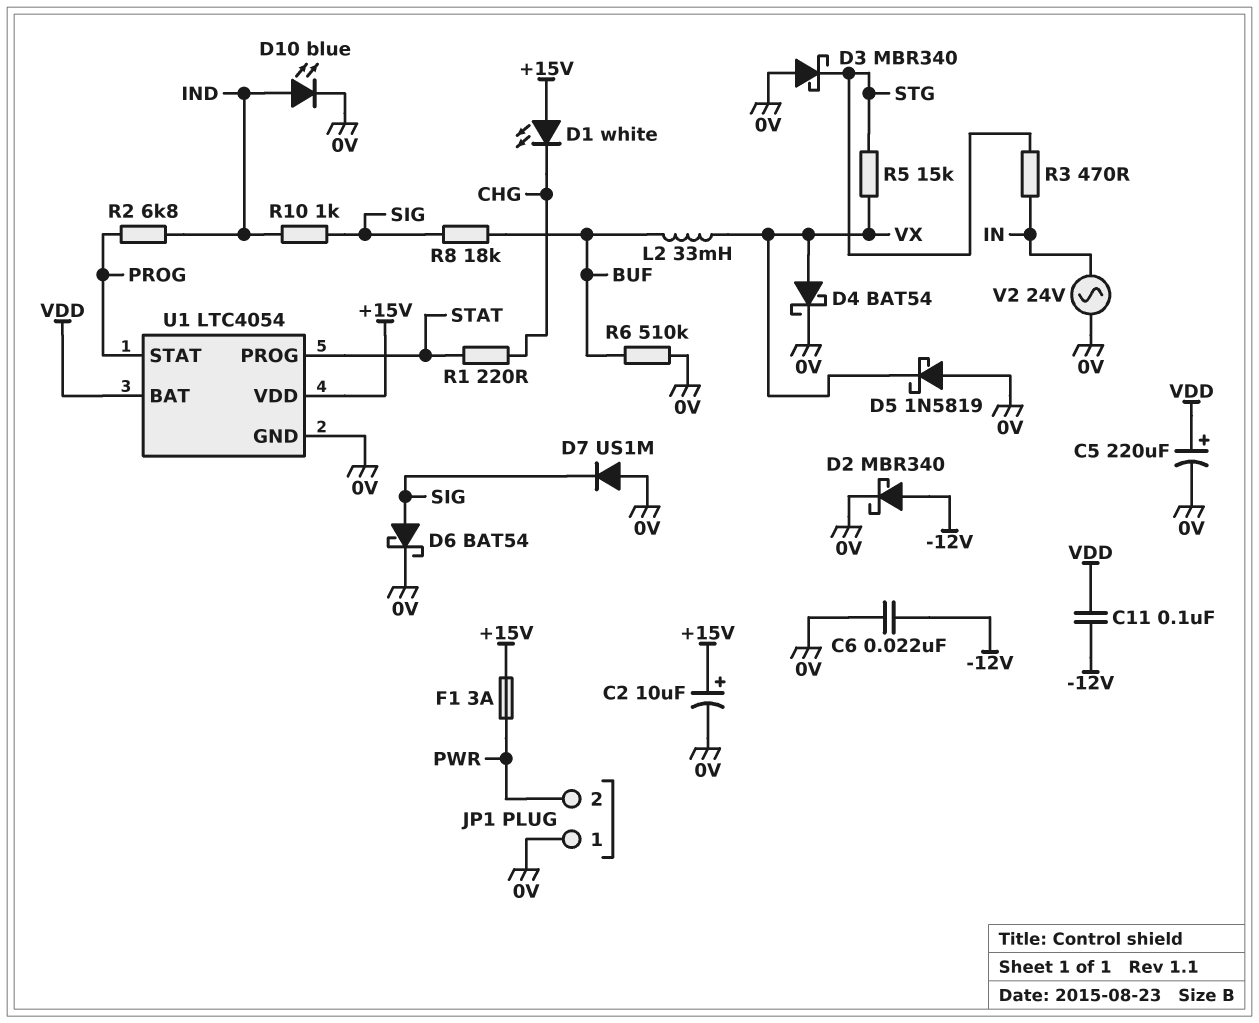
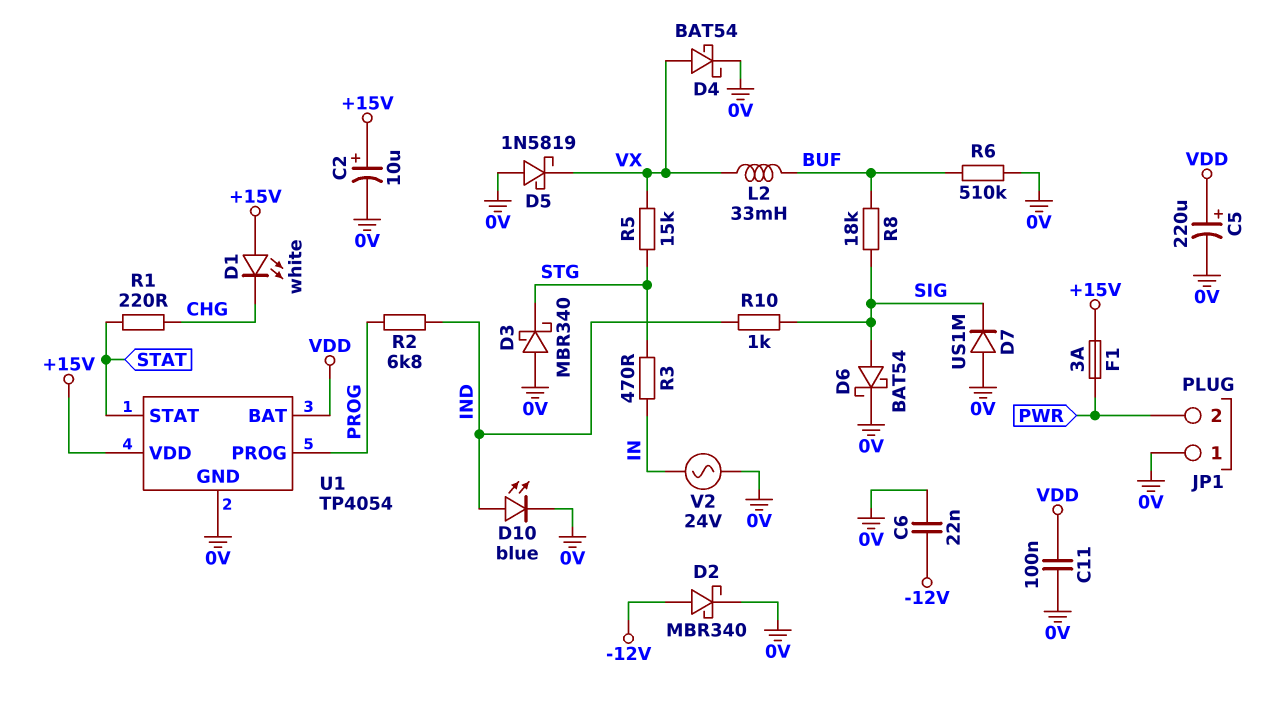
C11: 100nF (-12V, VDD) -> 100nF (0V, VDD)
U1: LTC4054 -> TP4054
U1 pin PROG: STAT -> PROG
U1 pin STAT: PROG -> STAT

